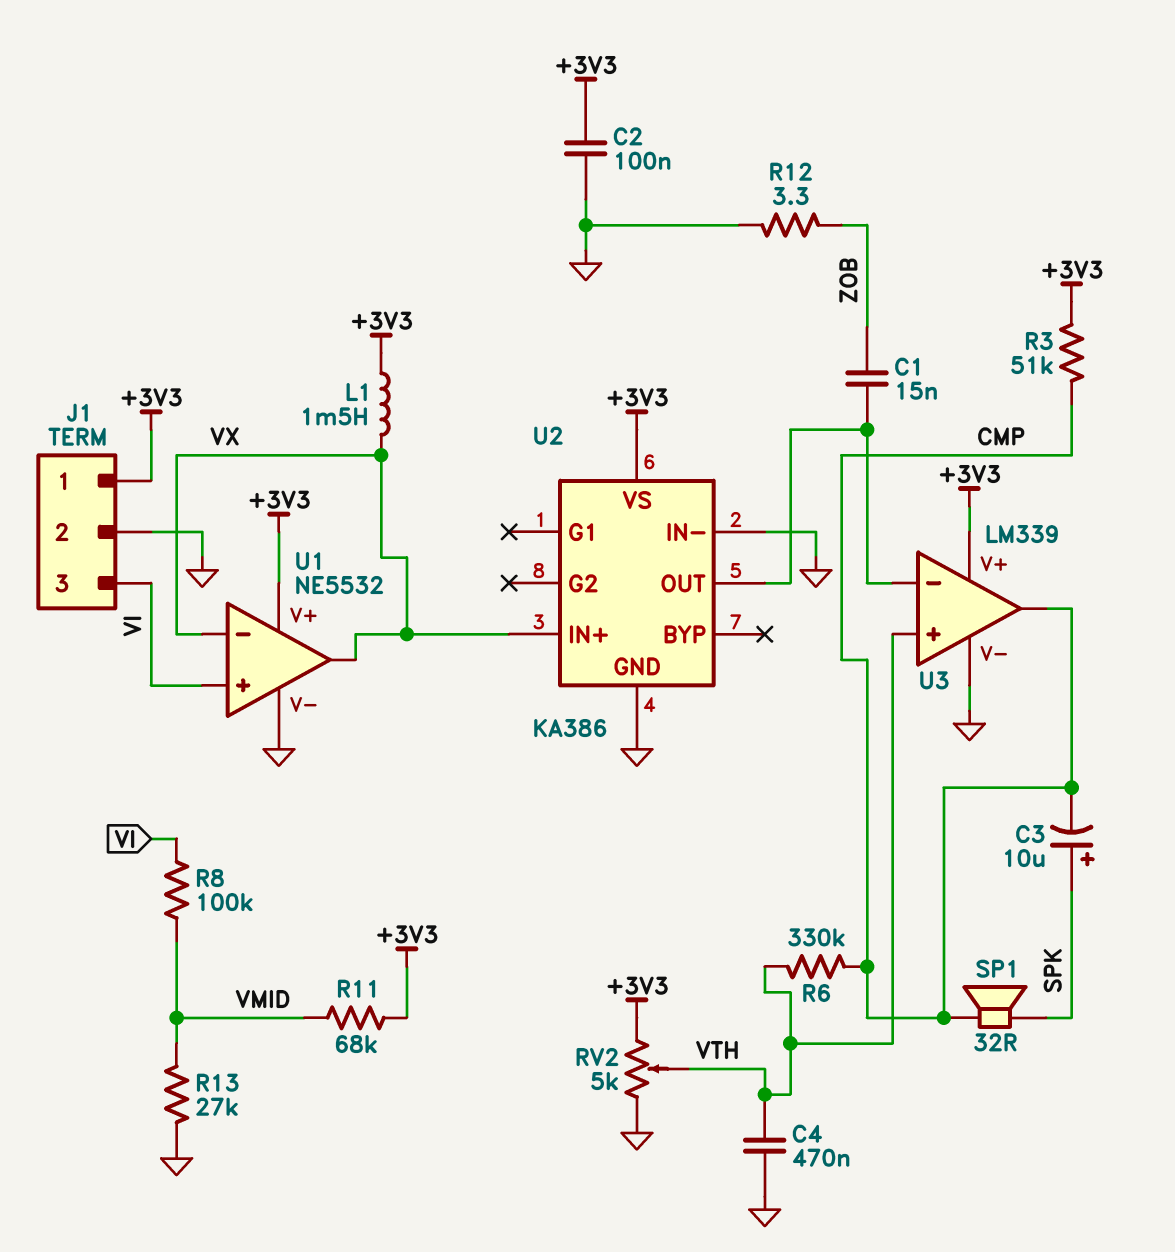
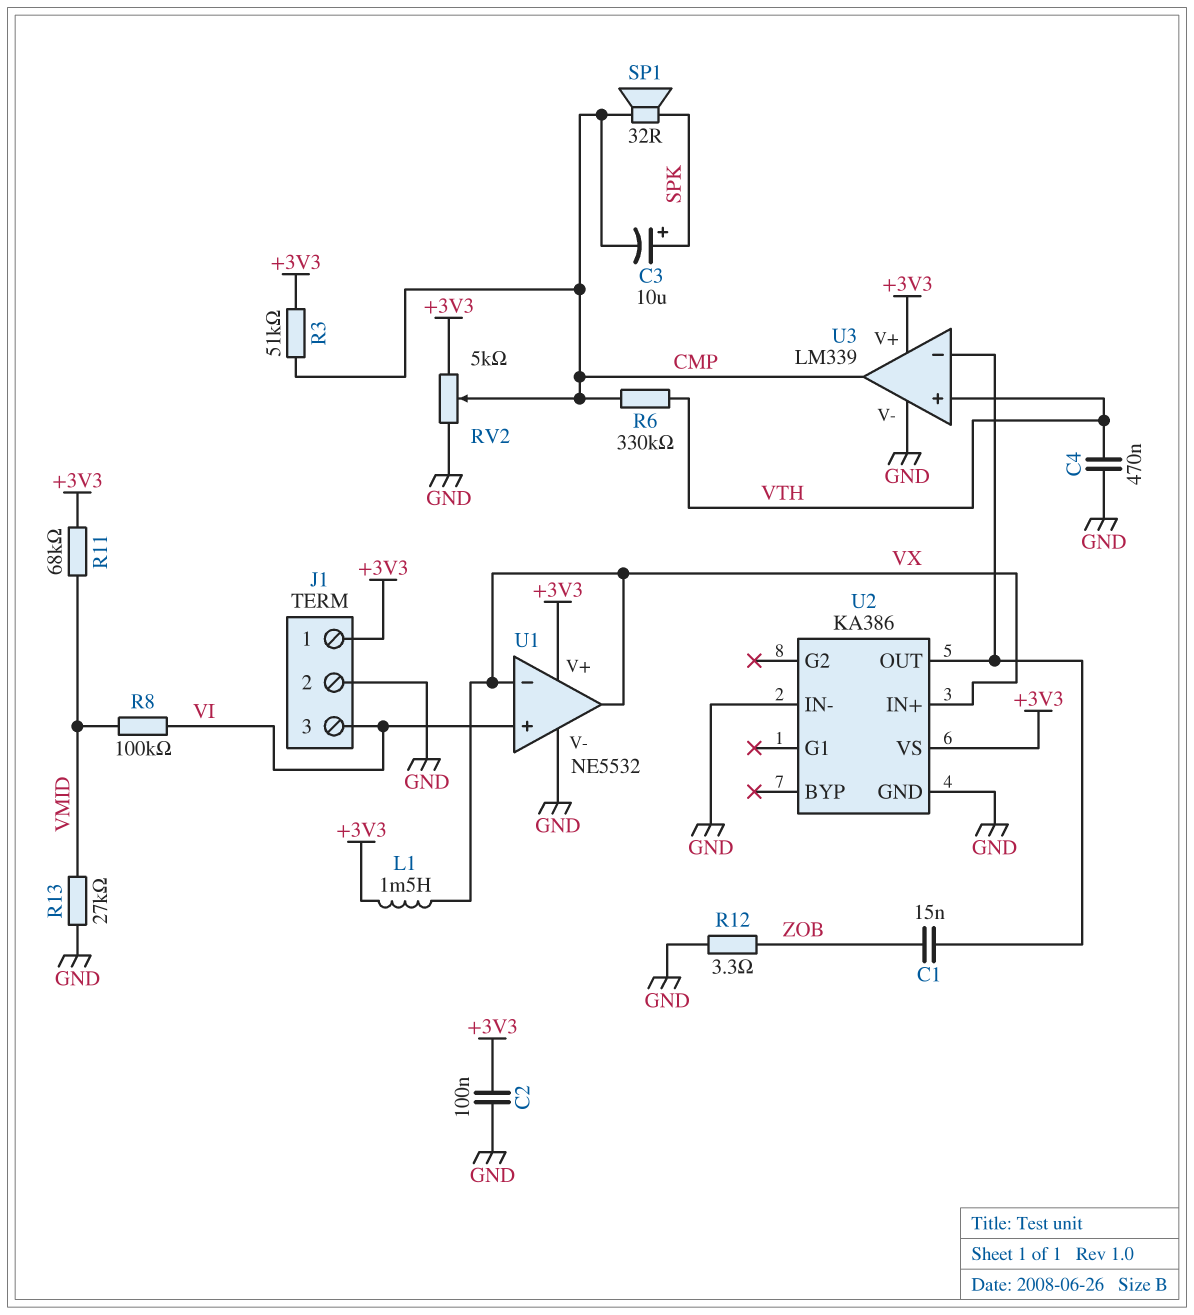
RV2: 5k (+3V3, GND, wiper VTH) -> 5k (+3V3, GND, wiper CMP)

